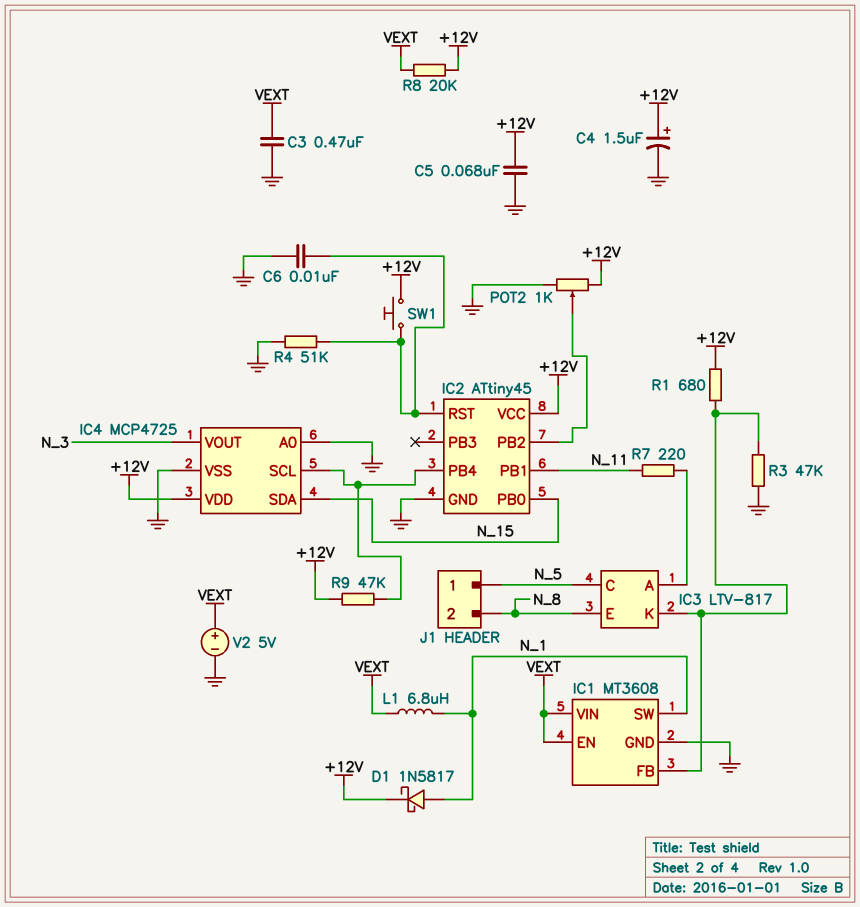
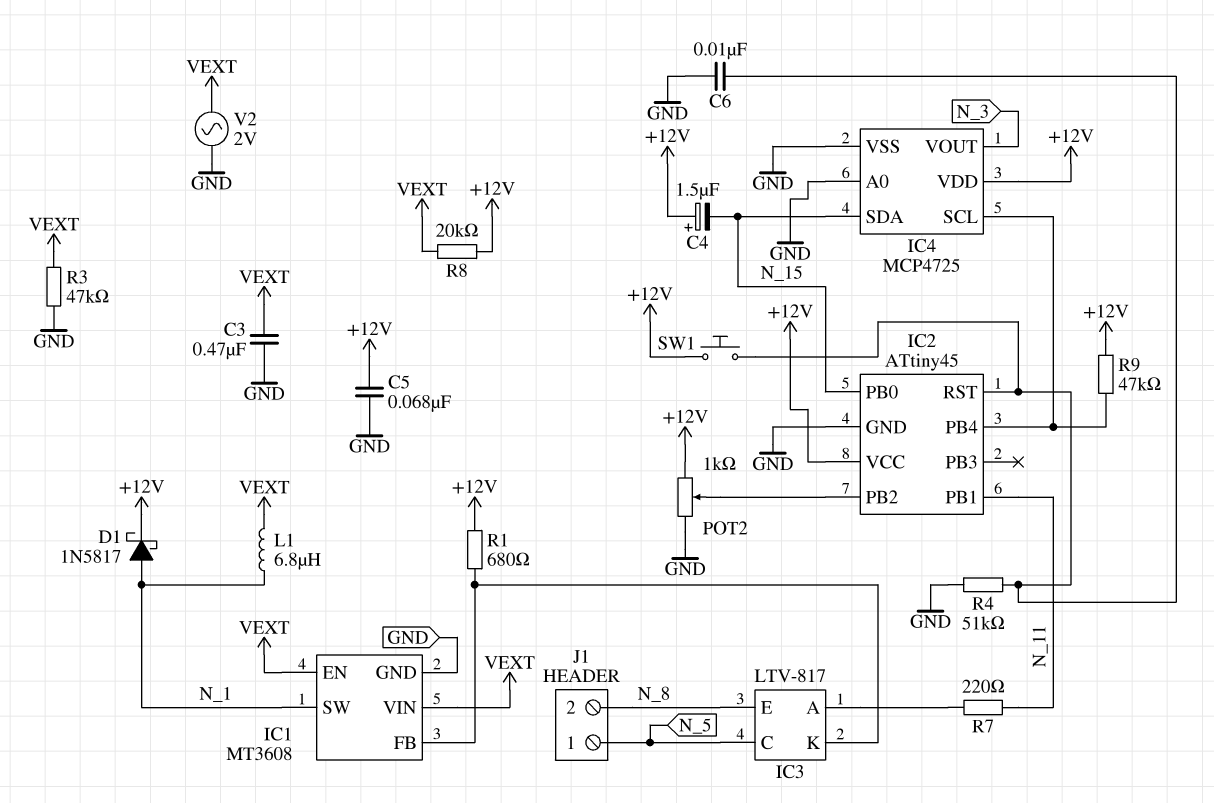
C4: 1.5uF (plus +12V, minus GND) -> 1.5uF (plus +12V, minus N_15)
R3: 47k (GND, IC1/FB) -> 47k (GND, VEXT)
V2: 5V (plus VEXT, minus GND) -> AC 2V (GND, VEXT)

